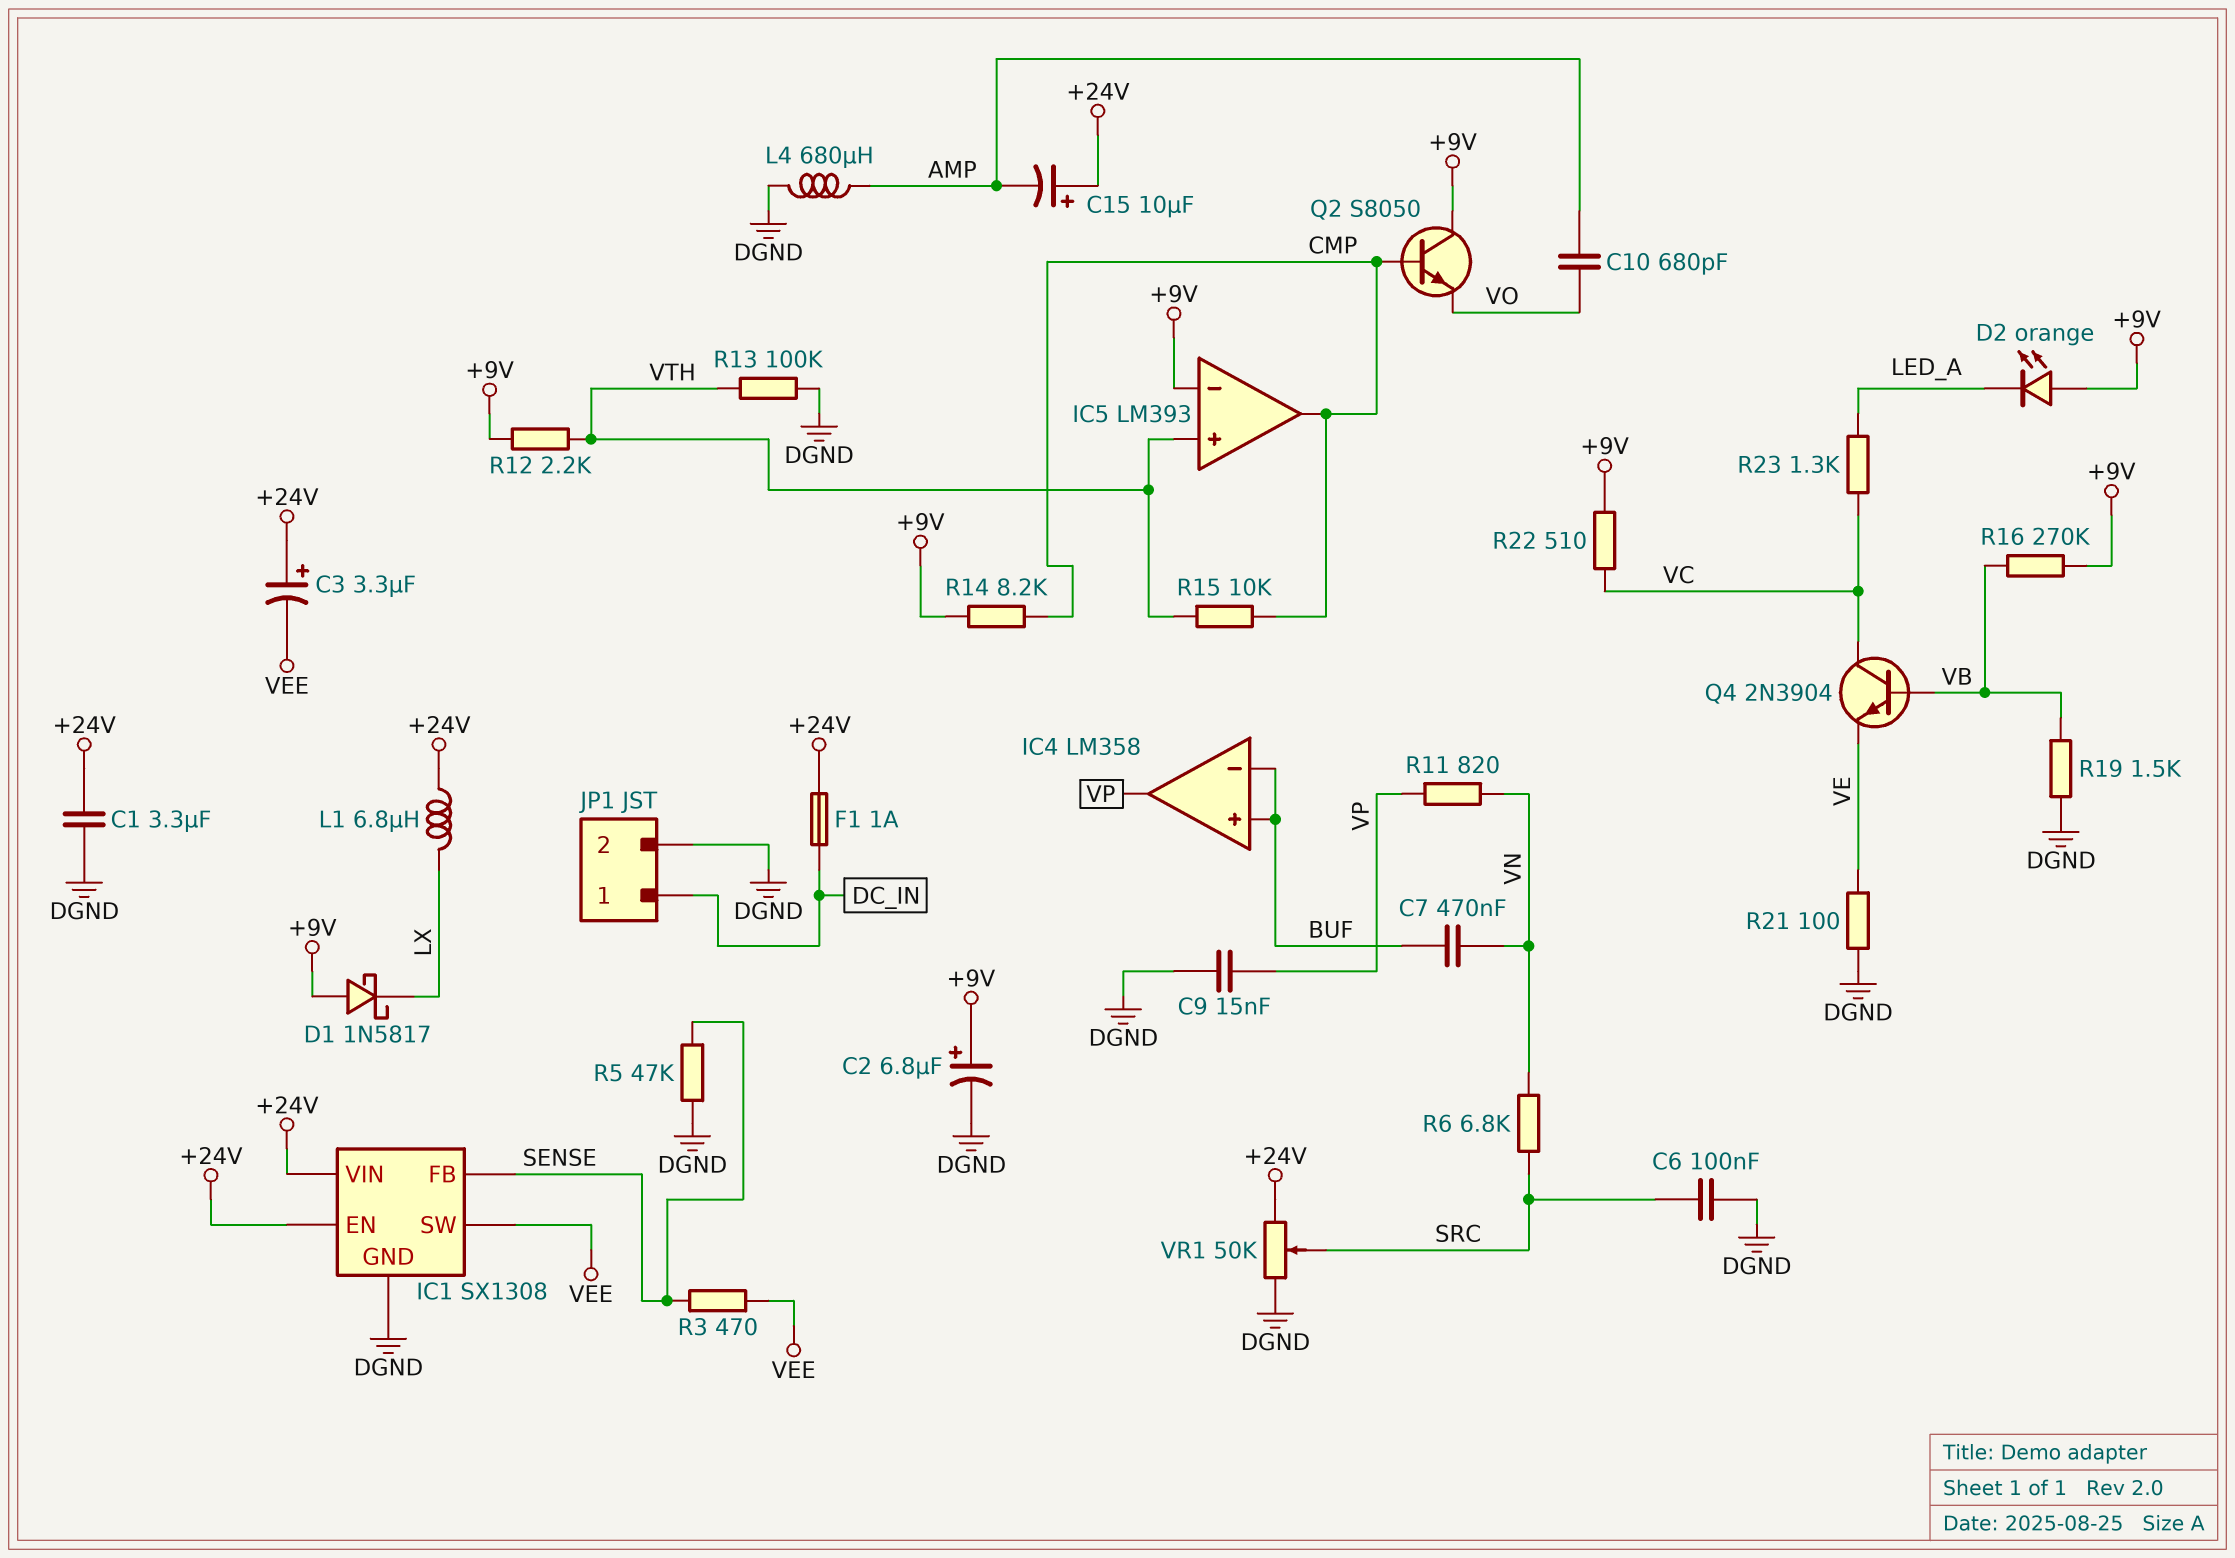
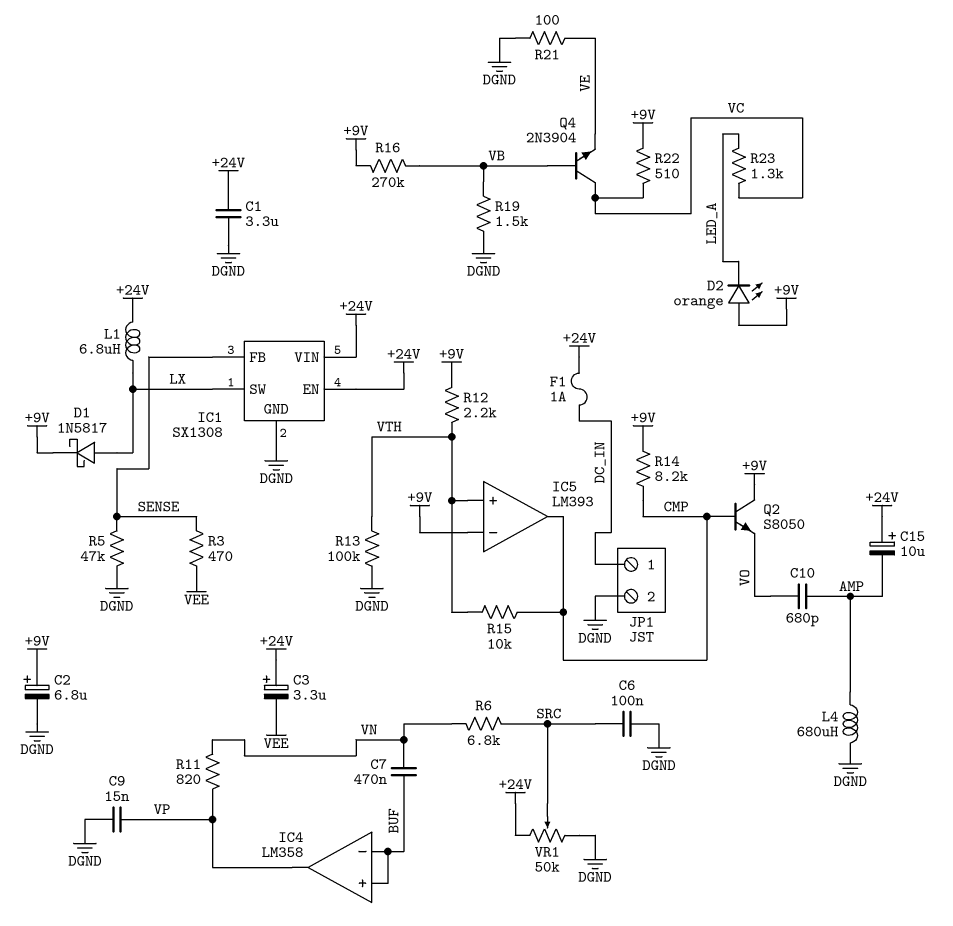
D1: schottky 1N5817 (A +9V, K LX) -> schottky 1N5817 (A LX, K +9V)
IC1 pin SW: VEE -> LX

